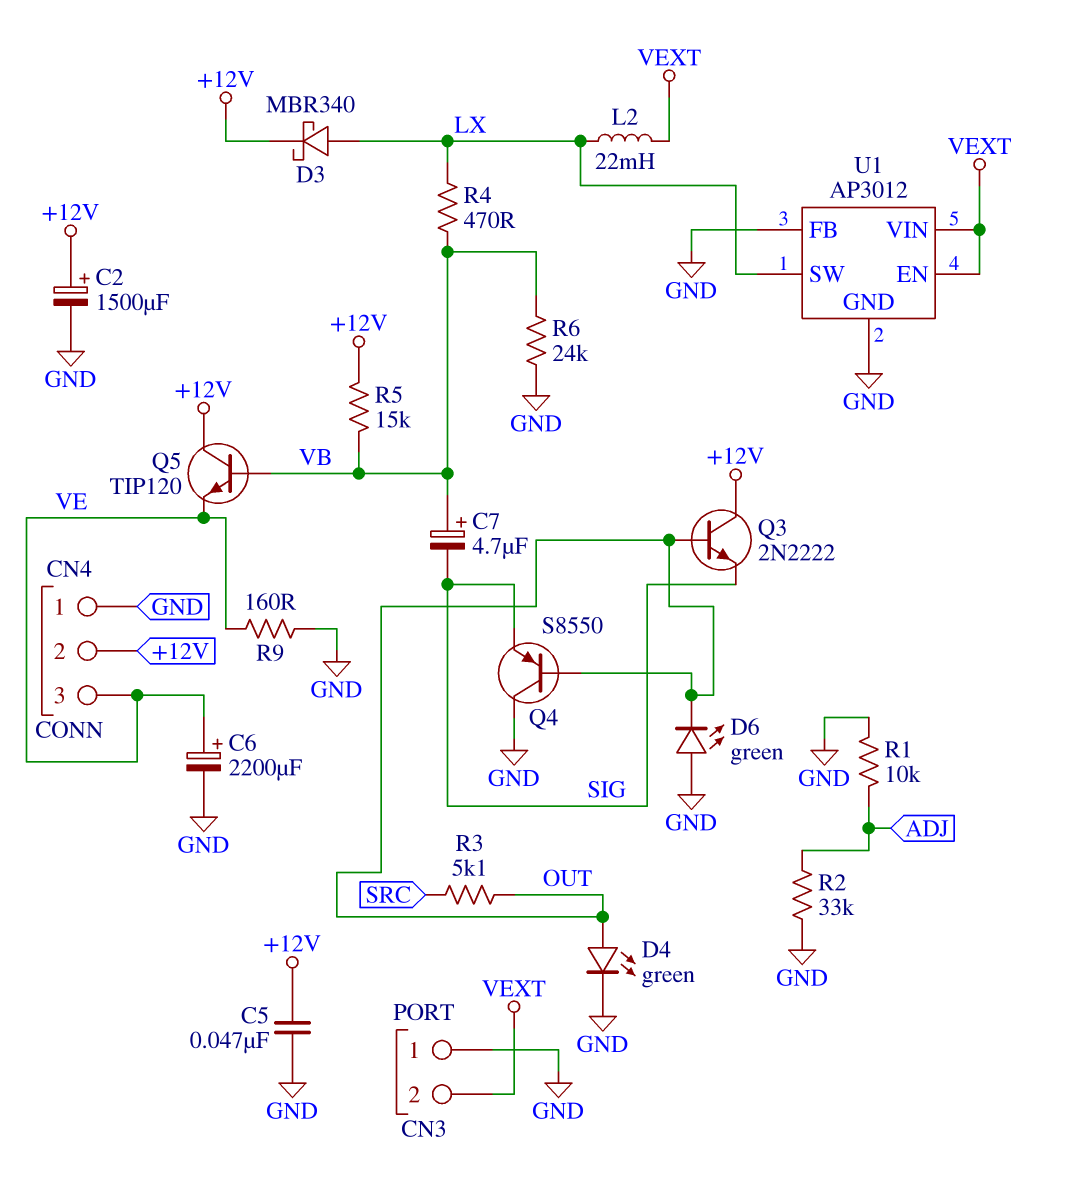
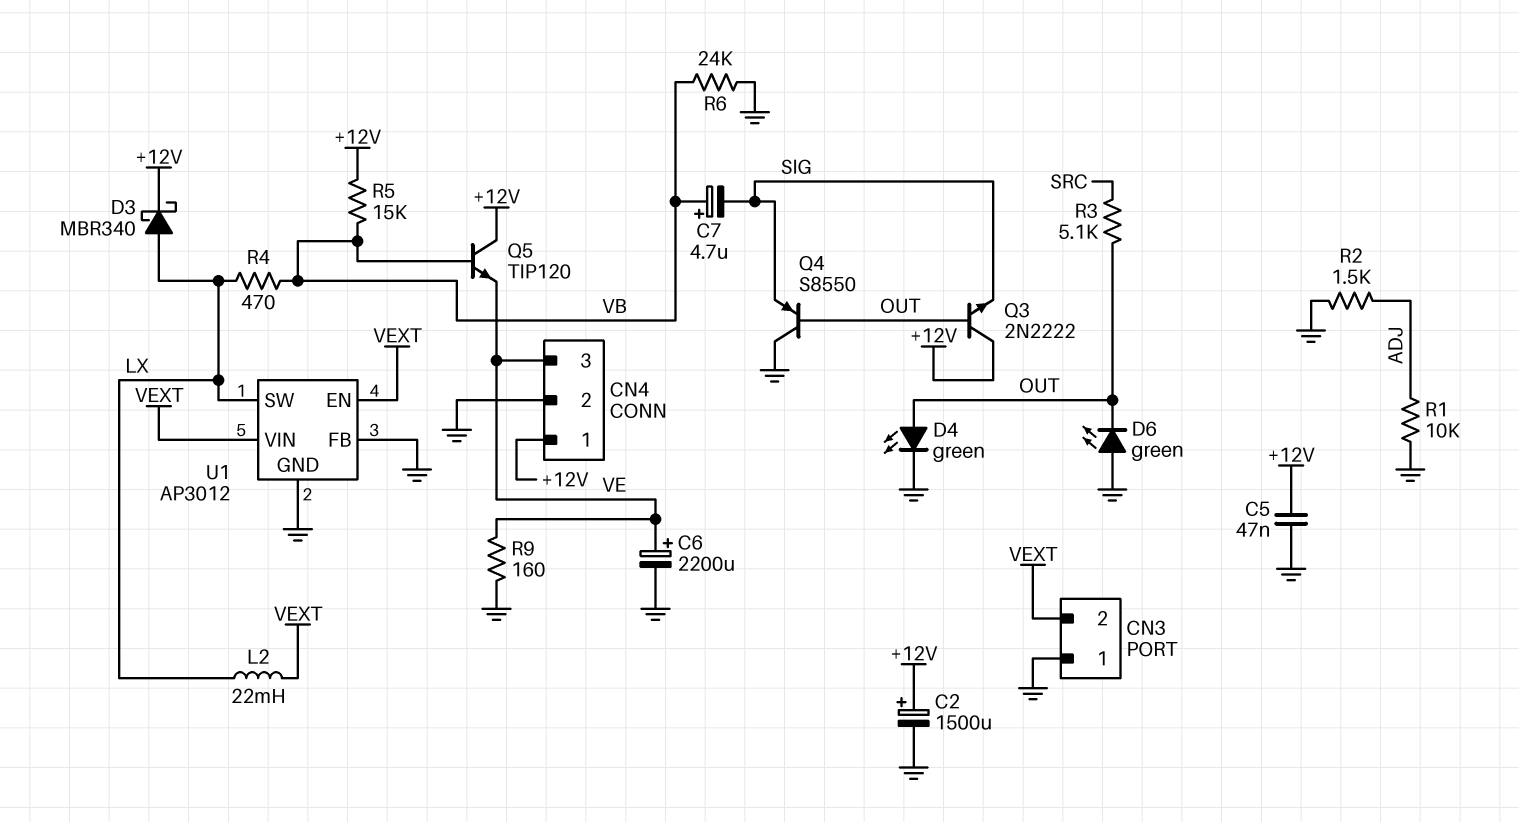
CN4 pin 1: GND -> +12V
CN4 pin 2: +12V -> GND
R2: 33k (ADJ, GND) -> 1.5k (ADJ, GND)

